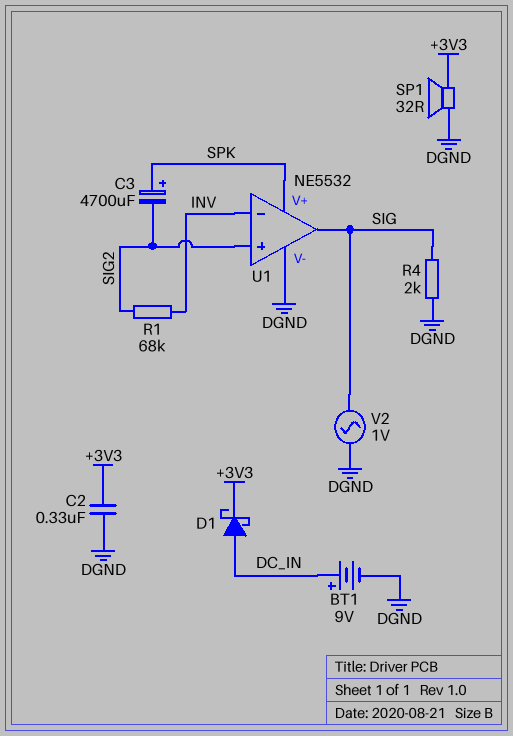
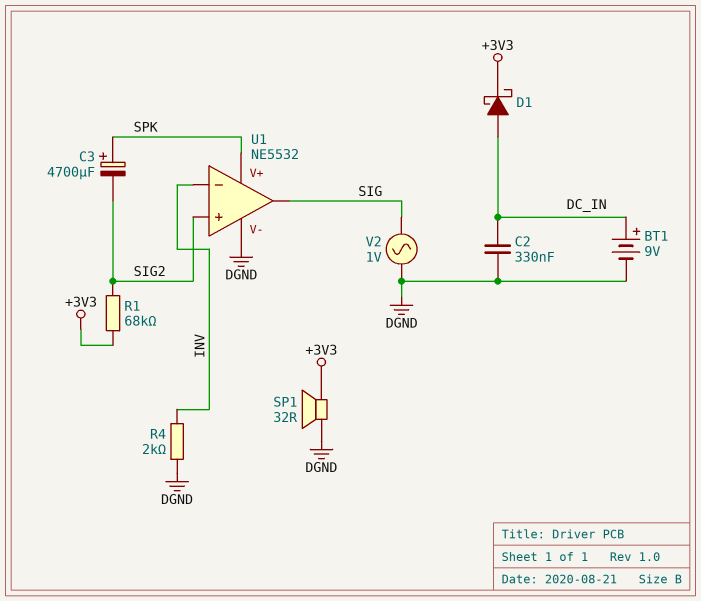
C2: 330nF (+3V3, DGND) -> 330nF (DC_IN, DGND)
R1: 68k (INV, SIG2) -> 68k (+3V3, SIG2)
R4: 2k (DGND, SIG) -> 2k (DGND, INV)

